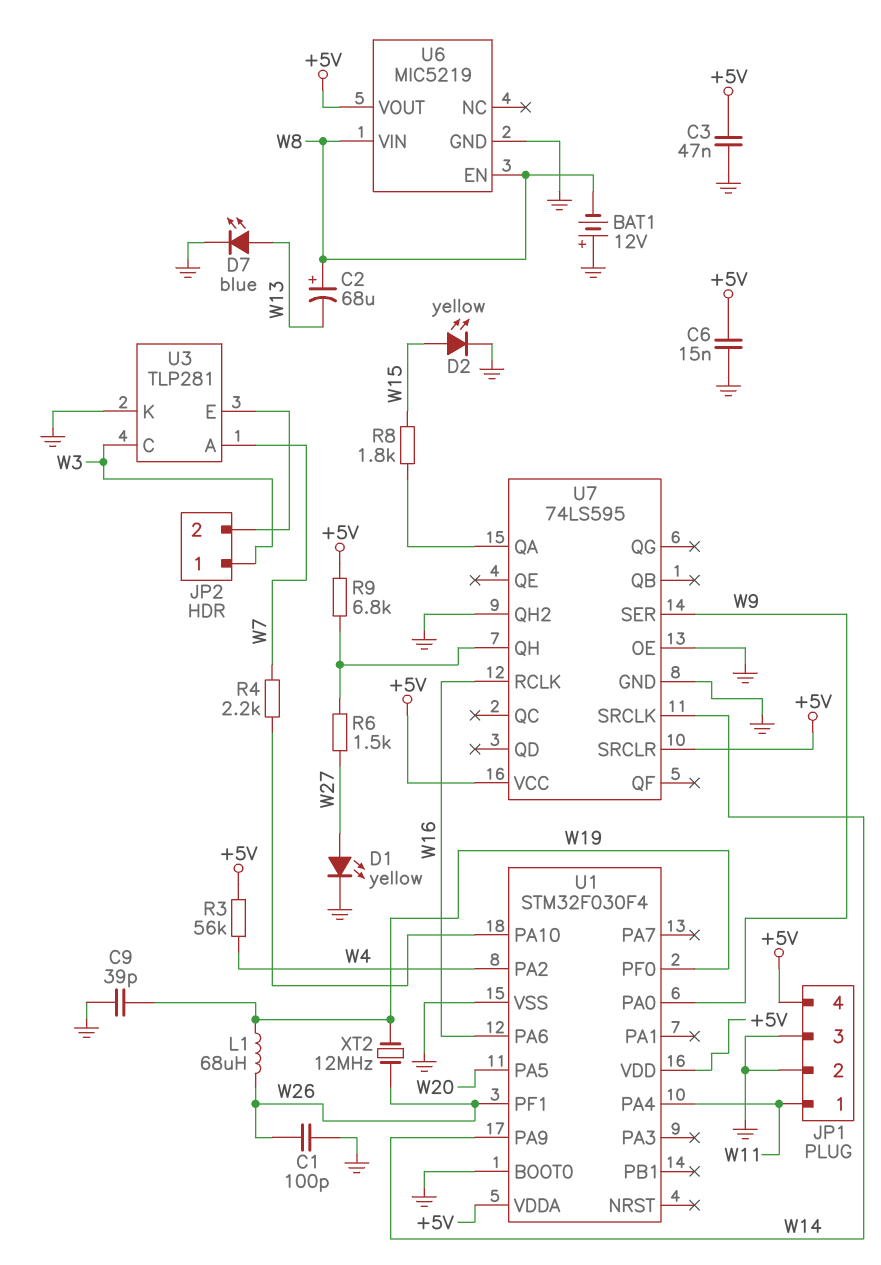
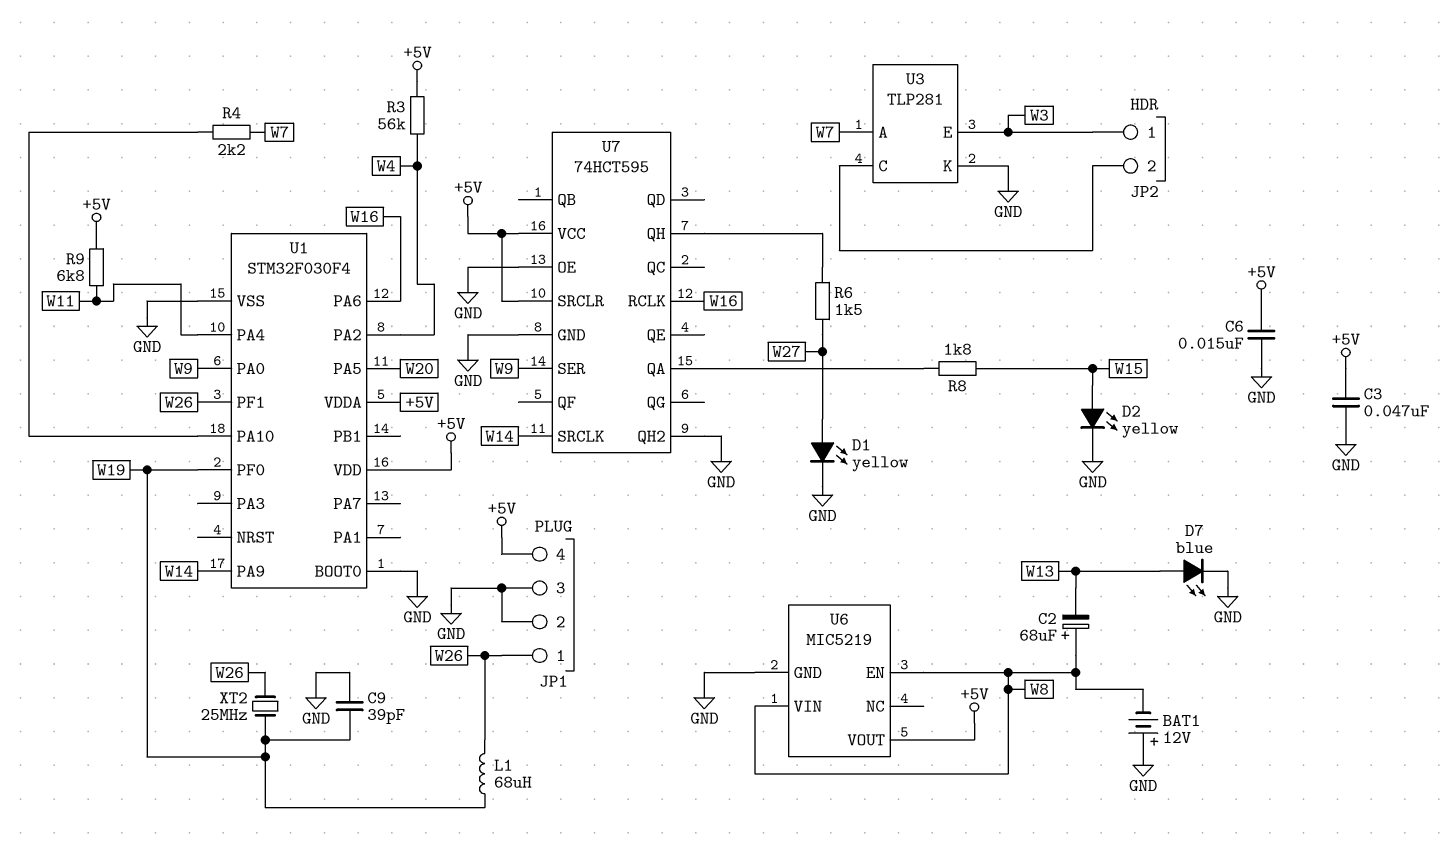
C1: 100pF (GND, W26) -> none
JP1 pin 1: W11 -> W26
R9: 6.8k (+5V, U7/QH) -> 6.8k (+5V, W11)
U3 pin C: W3 -> JP2/2
U3 pin E: JP2/2 -> W3
U7: 74LS595 -> 74HCT595
XT2: 12MHz (W19, W26) -> 25MHz (W19, W26)

